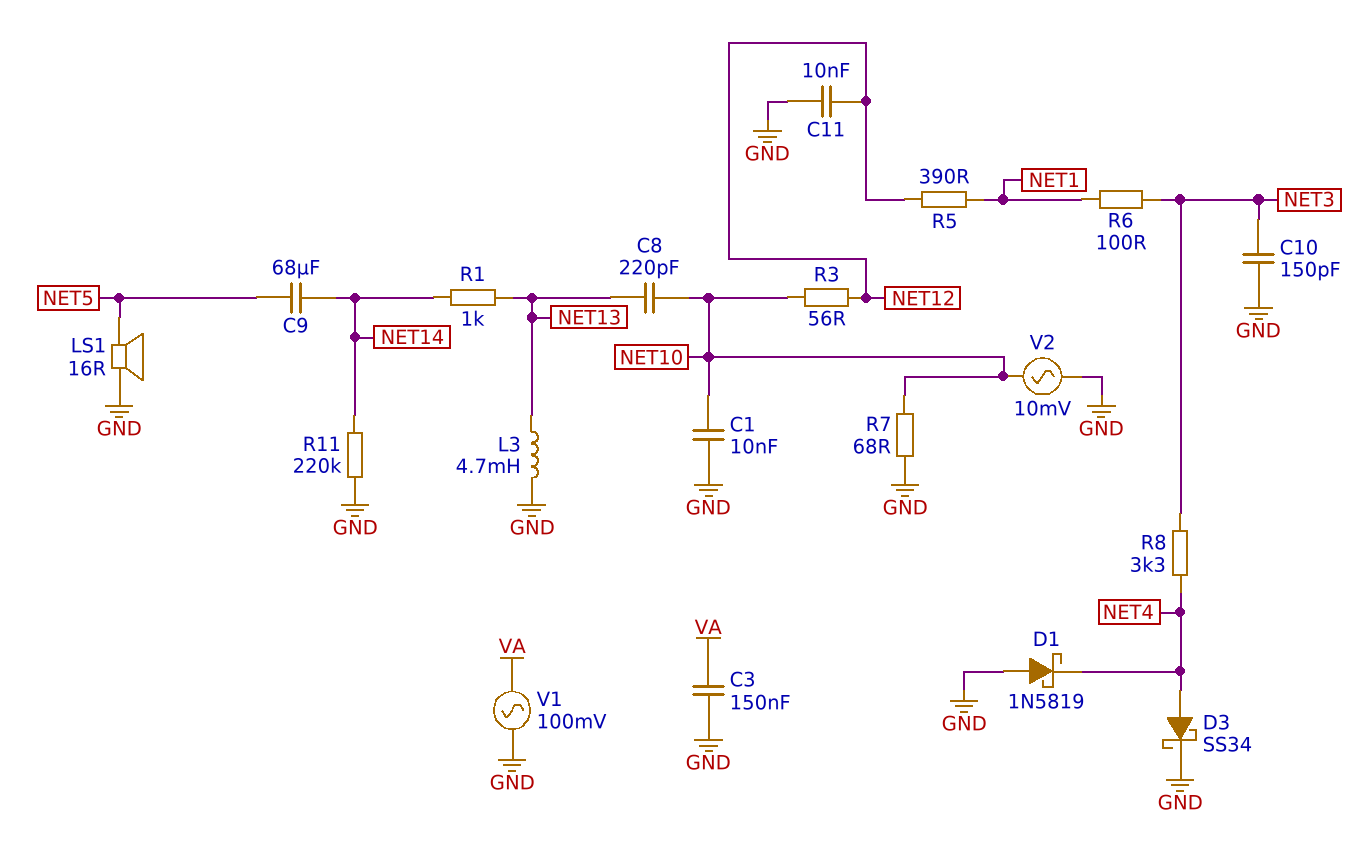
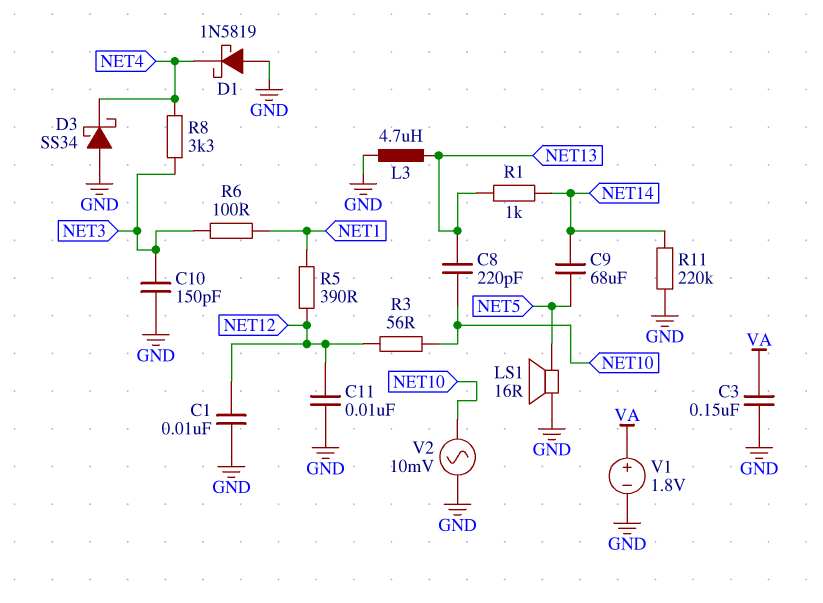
C1: 10nF (GND, NET10) -> 10nF (GND, NET12)
D3: schottky SS34 (A NET4, K GND) -> schottky SS34 (A GND, K NET4)
L3: 4.7mH (GND, NET13) -> 4.7uH (GND, NET13)
R7: 68 (GND, NET10) -> none
V1: AC 100mV (GND, VA) -> 1.8V (plus VA, minus GND)

